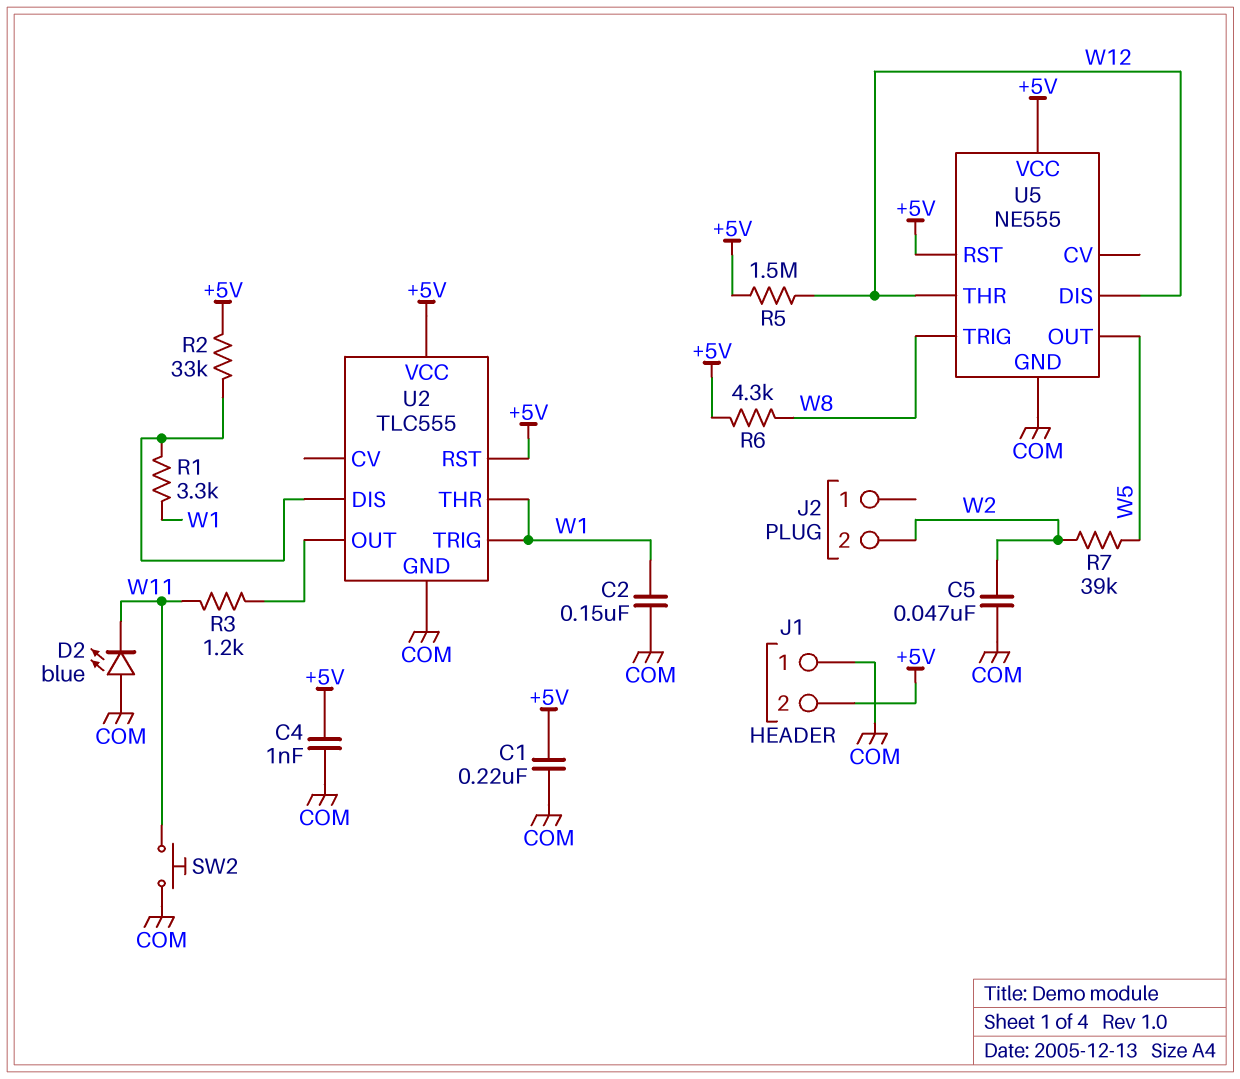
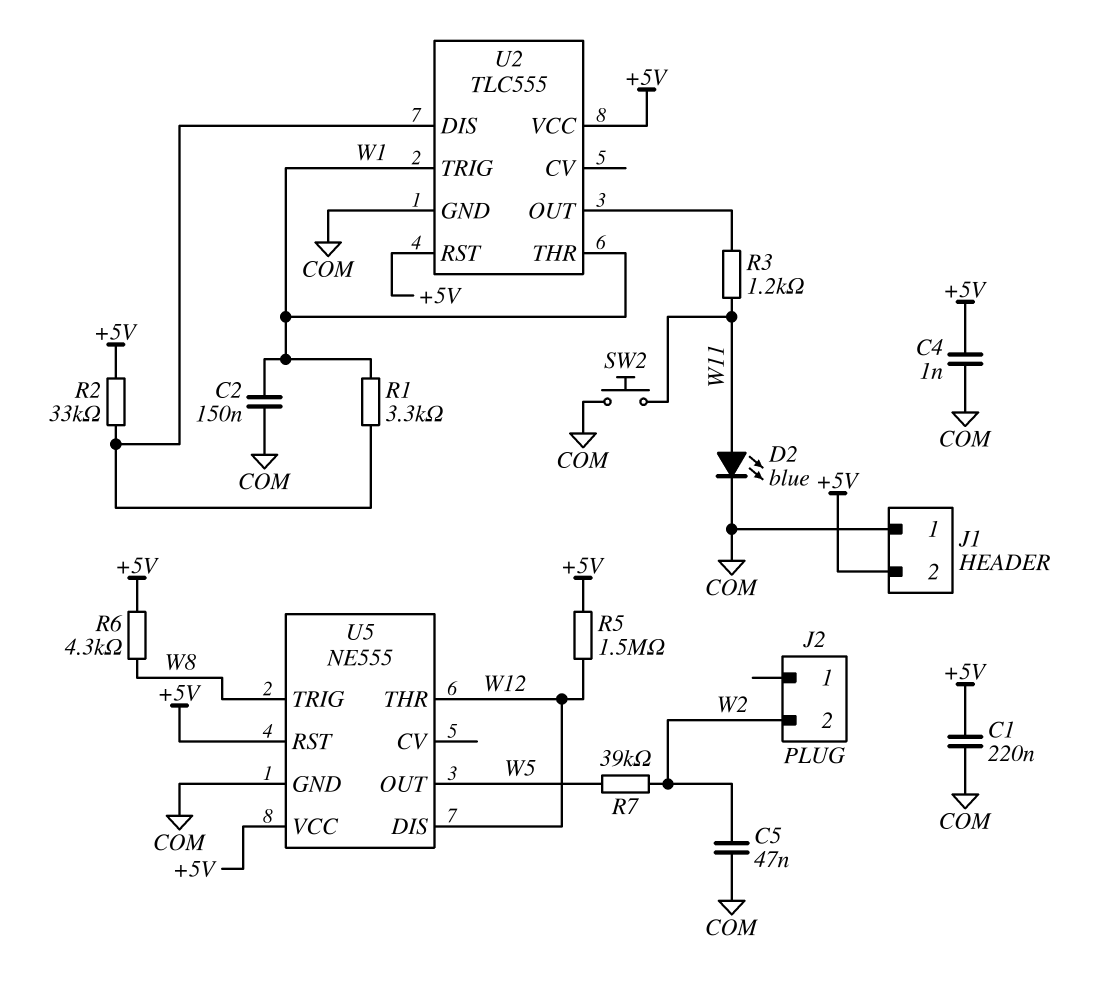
D2: LED blue (A COM, K W11) -> LED blue (A W11, K COM)

